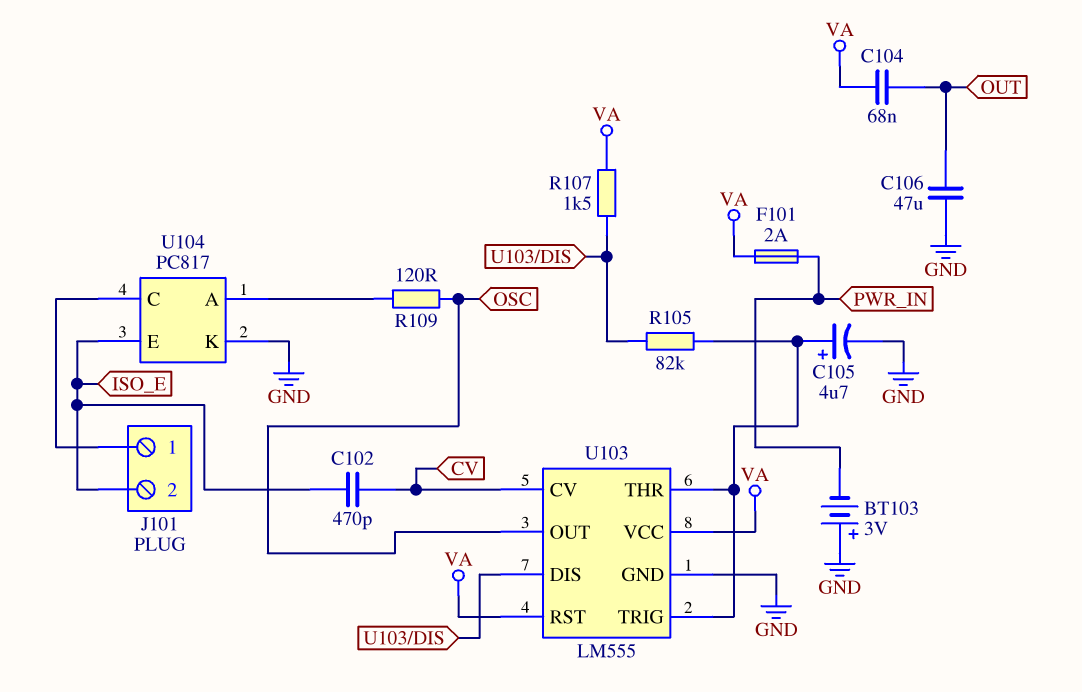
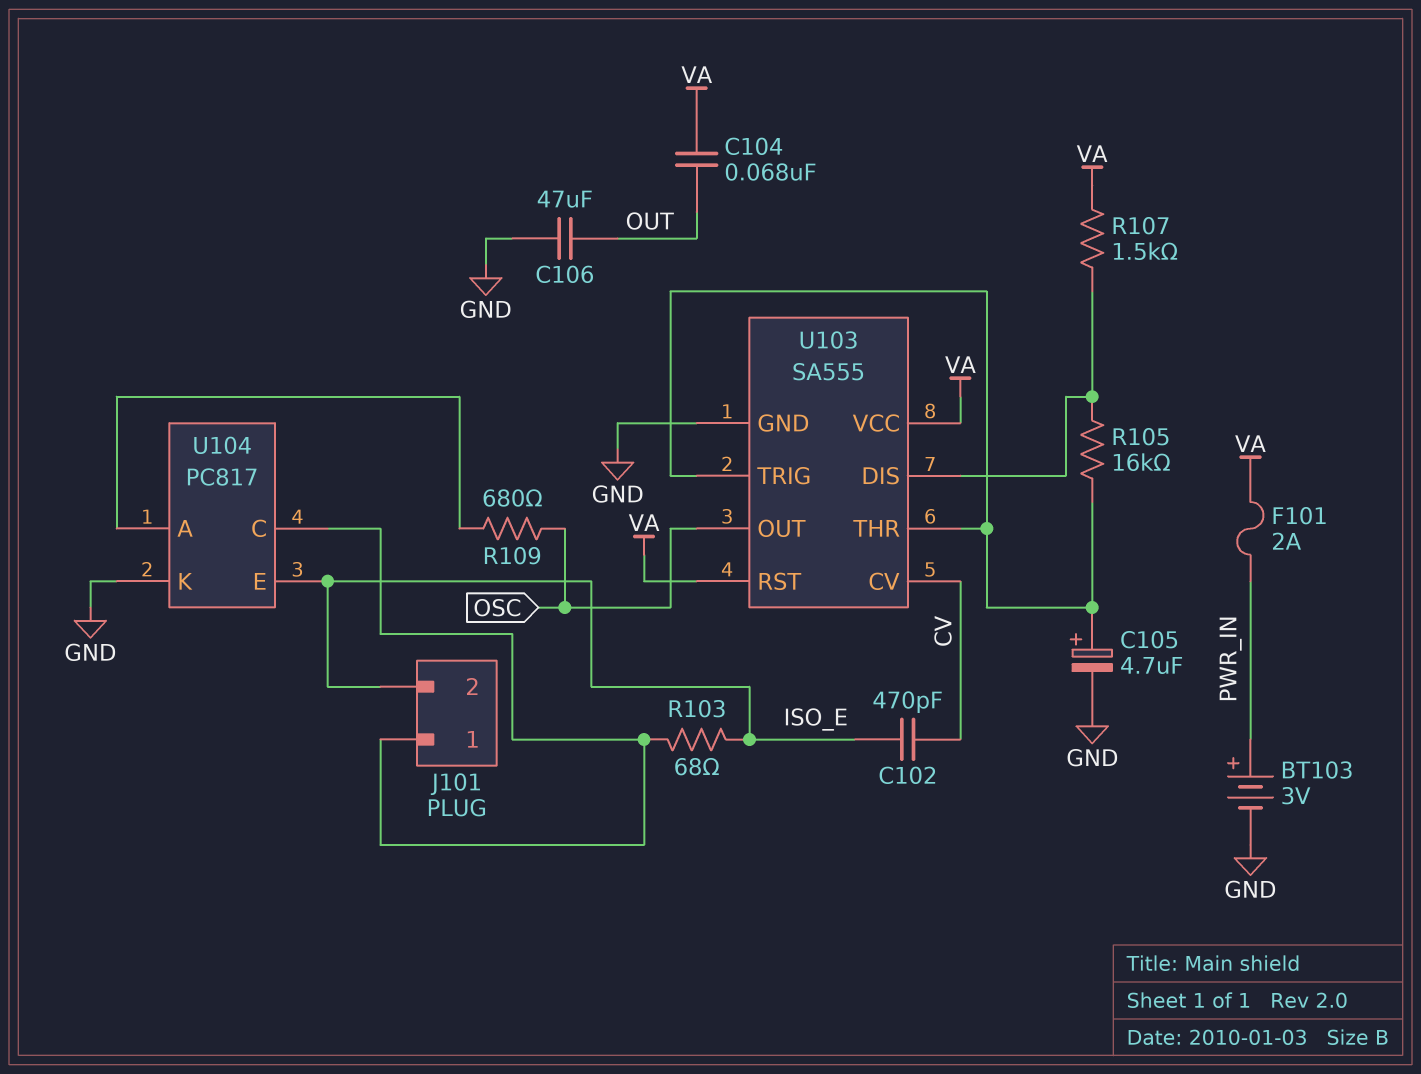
BT103: 3V (plus GND, minus PWR_IN) -> 3V (plus PWR_IN, minus GND)
R103: none -> 68 (ISO_E, J101/1)
R105: 82k (U103/DIS, U103/THR) -> 16k (U103/DIS, U103/THR)
R109: 120 (OSC, U104/A) -> 680 (OSC, U104/A)
U103: LM555 -> SA555

